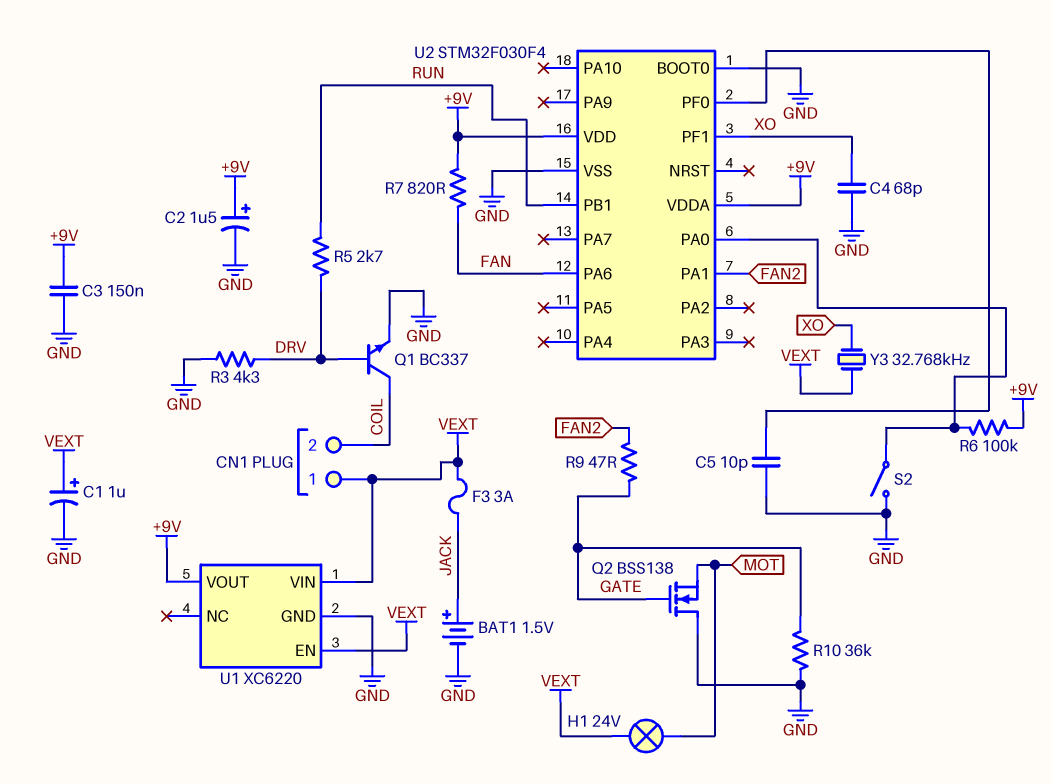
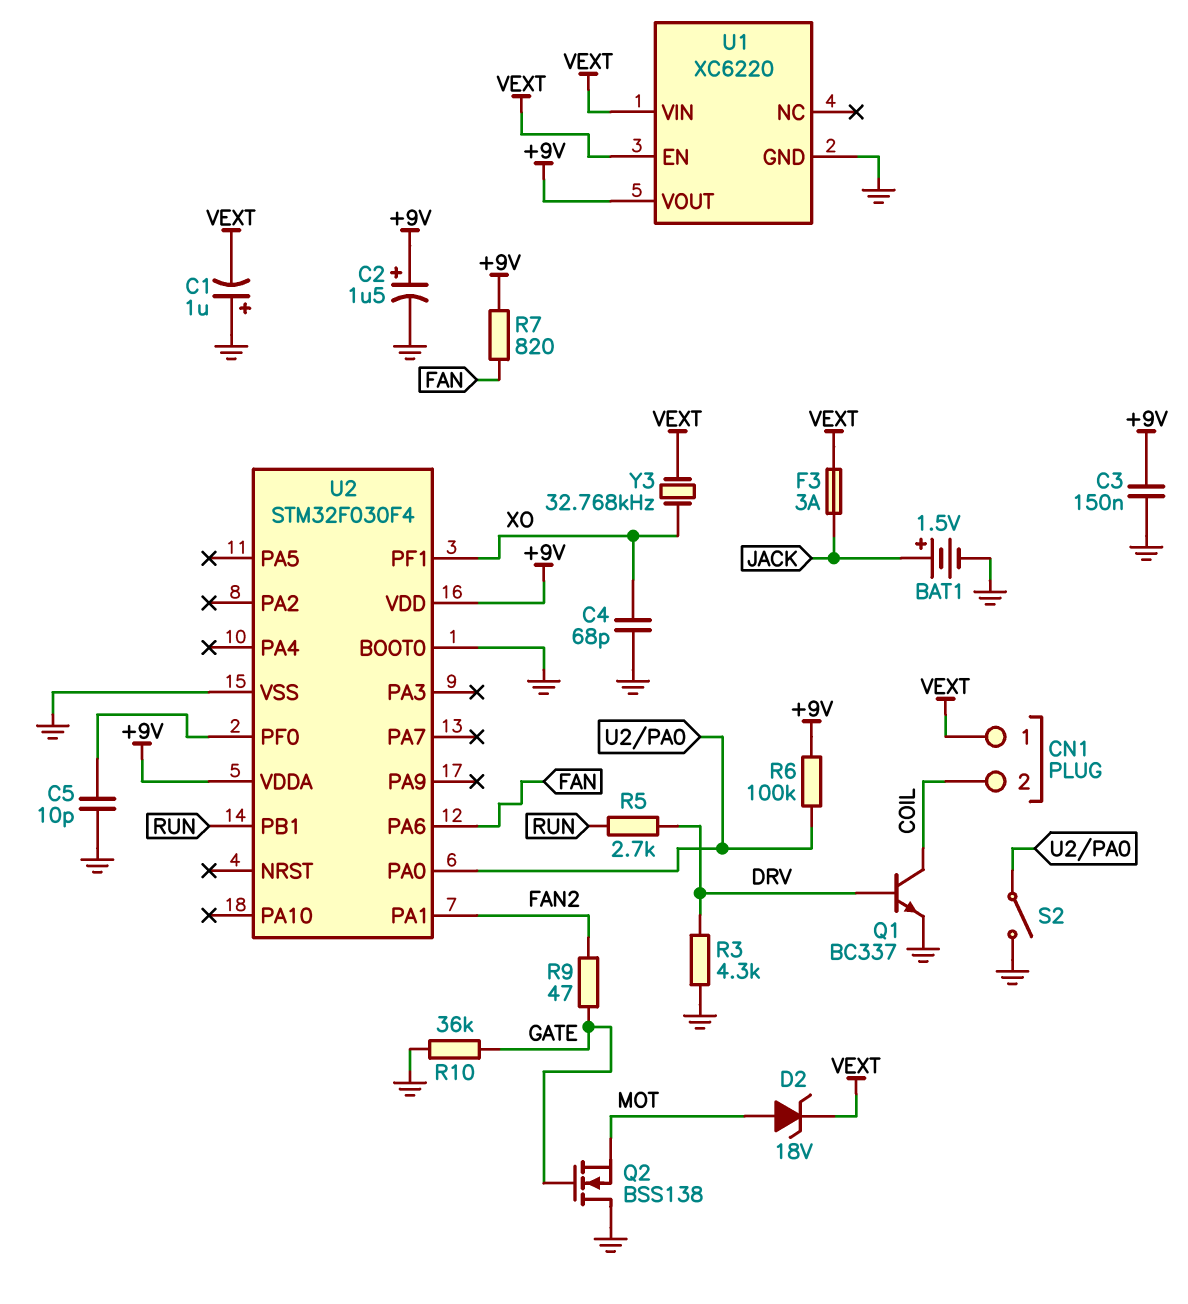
C1: 1uF (plus VEXT, minus GND) -> 1uF (plus GND, minus VEXT)
D2: none -> zener 18V (A MOT, K VEXT)
H1: lamp 24V (MOT, VEXT) -> none

